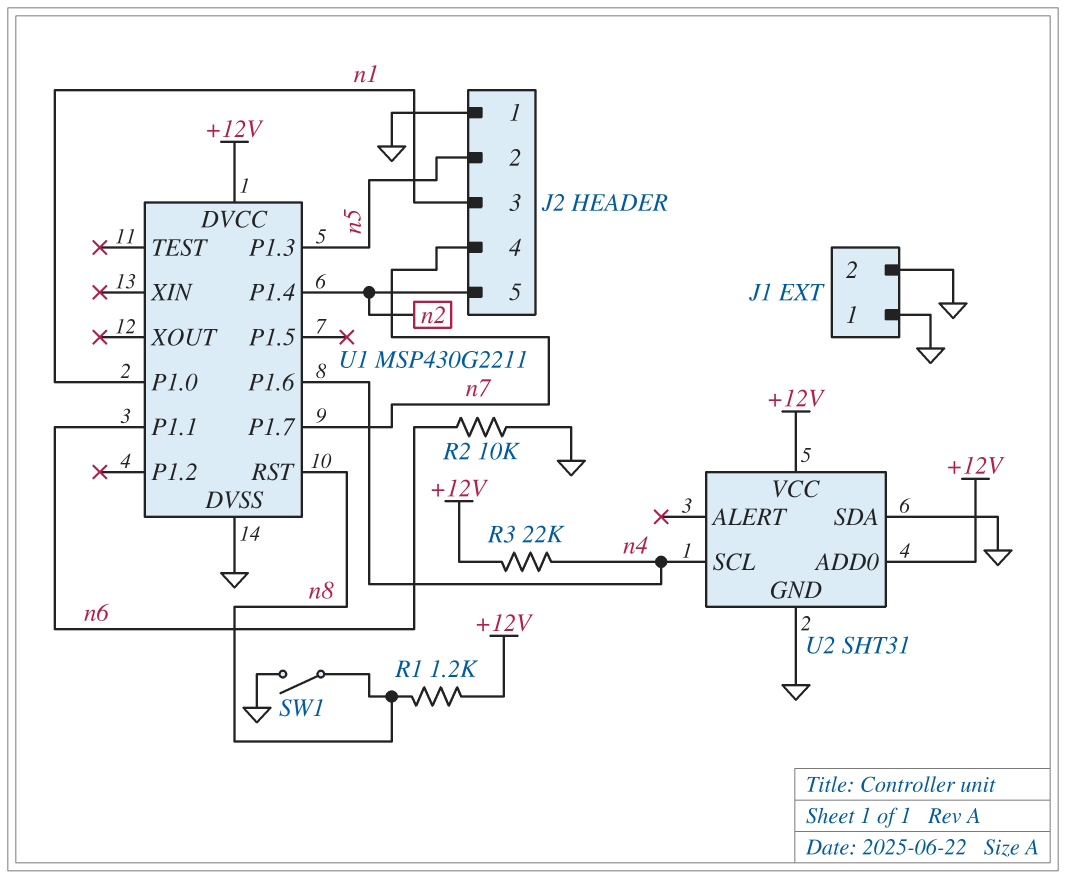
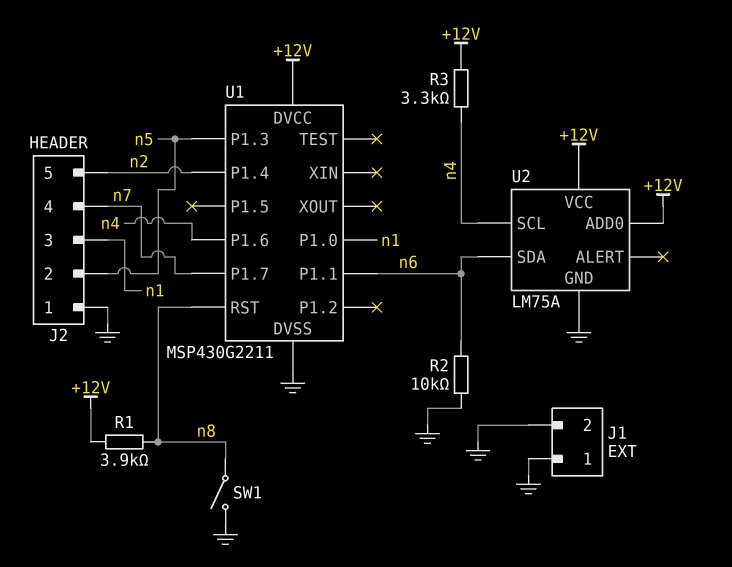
R1: 1.2k (+12V, n8) -> 3.9k (+12V, n8)
R3: 22k (+12V, n4) -> 3.3k (+12V, n4)
U2: SHT31 -> LM75A
U2 pin SDA: GND -> n6

